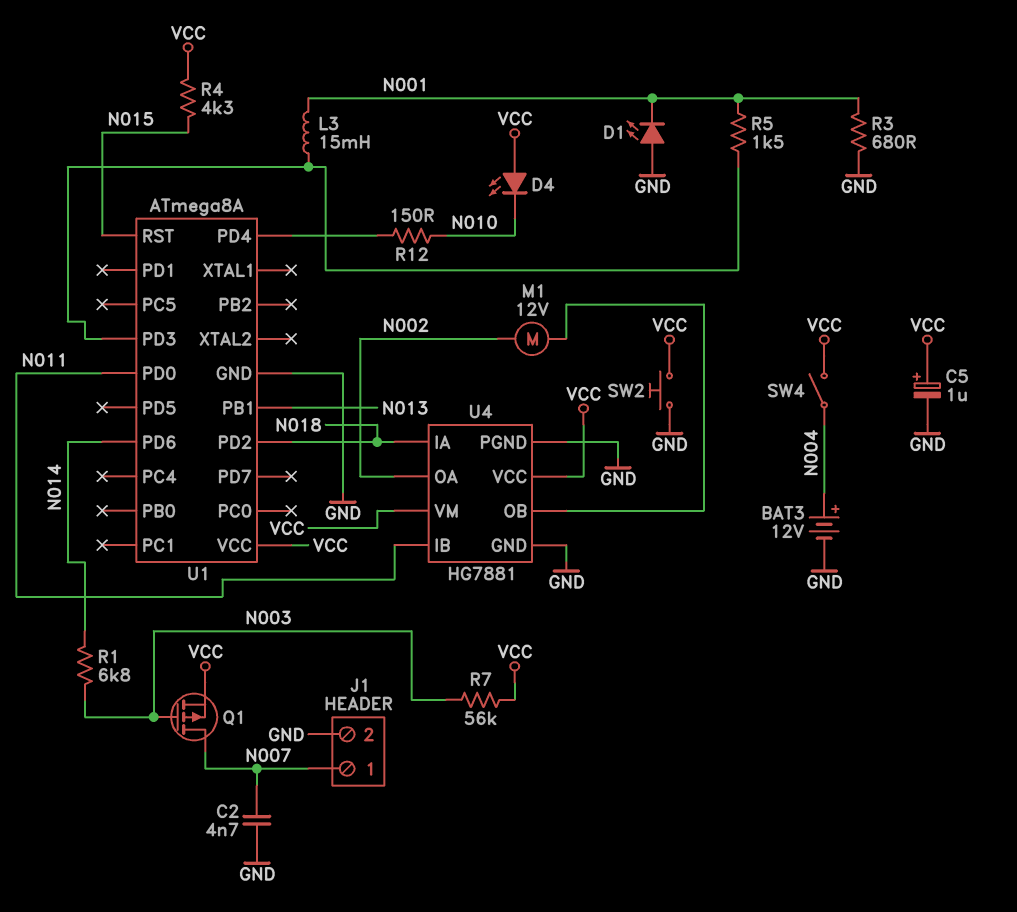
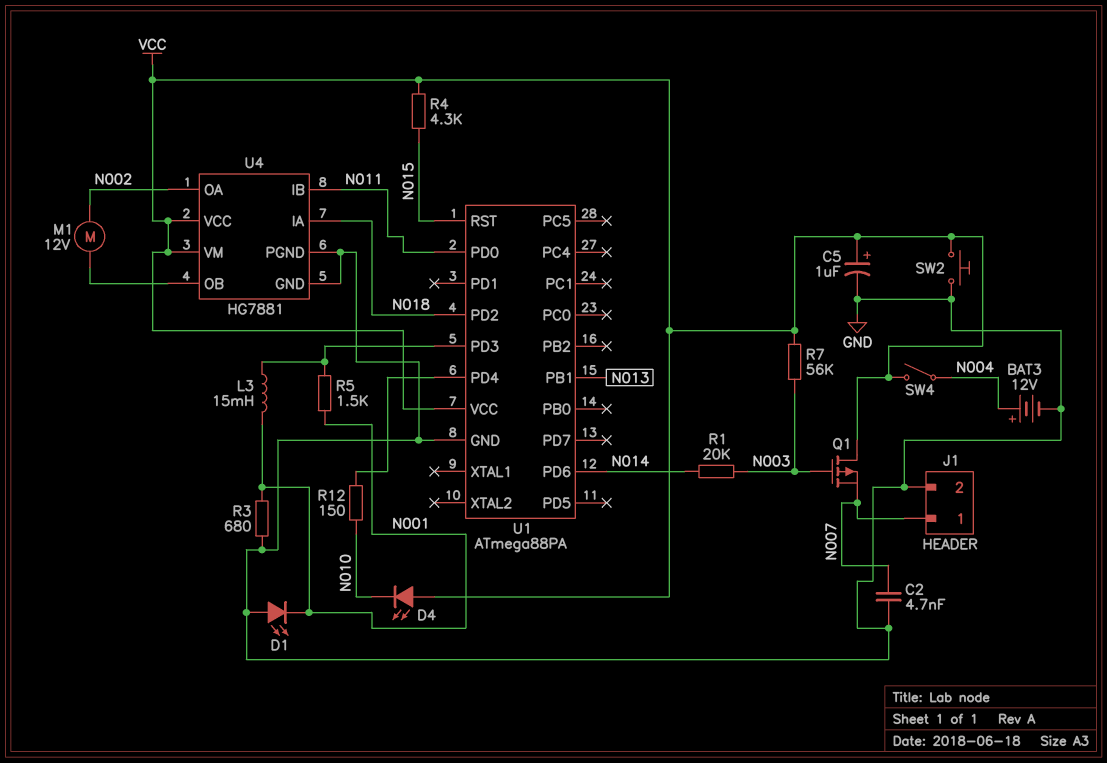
Q1: PMOS (G N003, D N007, S VCC) -> PMOS (G N003, D VCC, S N007)
R1: 6.8k (N003, N014) -> 20k (N003, N014)
U1: ATmega8A -> ATmega88PA

